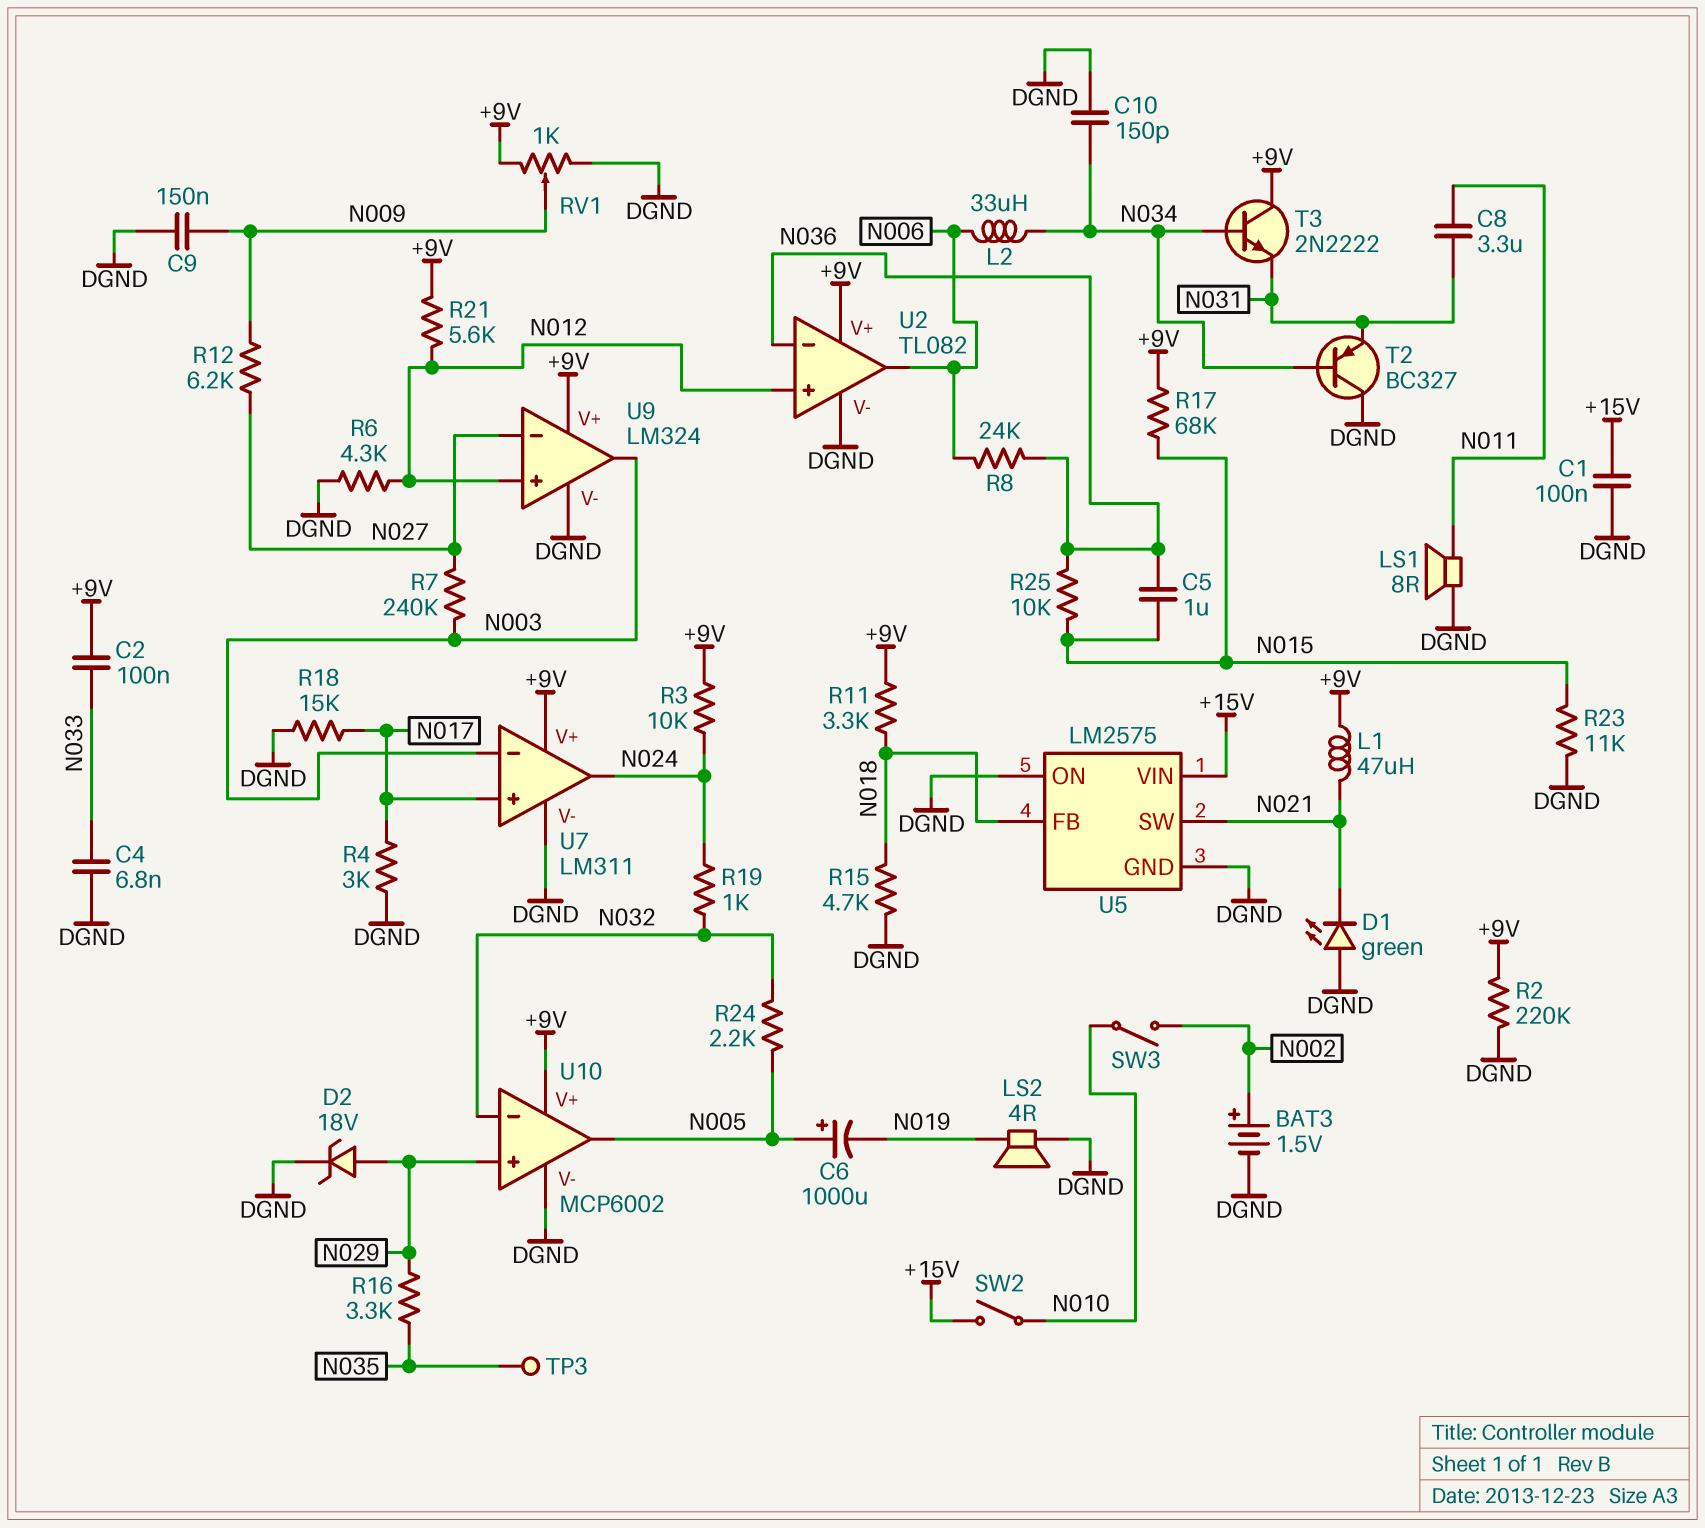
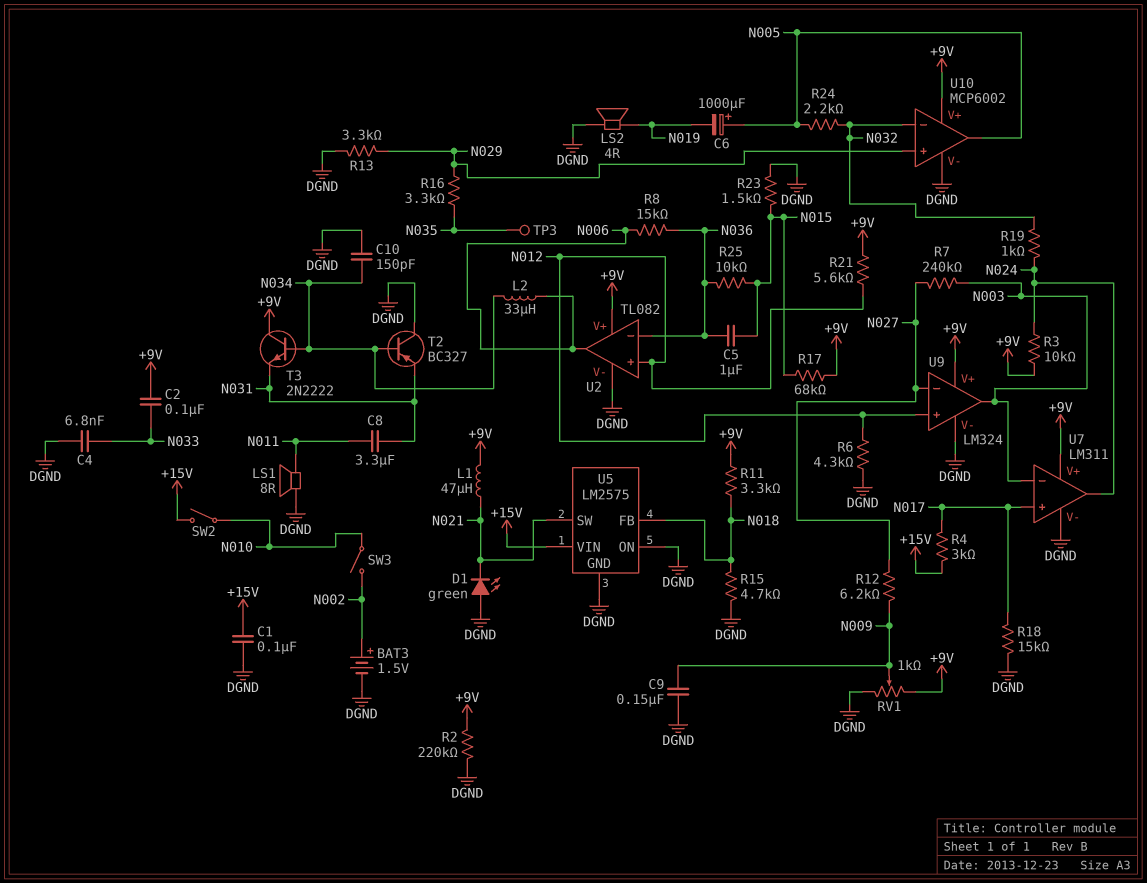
D2: zener 18V (A N029, K DGND) -> none
R4: 3k (DGND, N017) -> 3k (+15V, N017)
R8: 24k (N006, N036) -> 15k (N006, N036)
R13: none -> 3.3k (DGND, N029)
R23: 11k (DGND, N015) -> 1.5k (DGND, N015)

